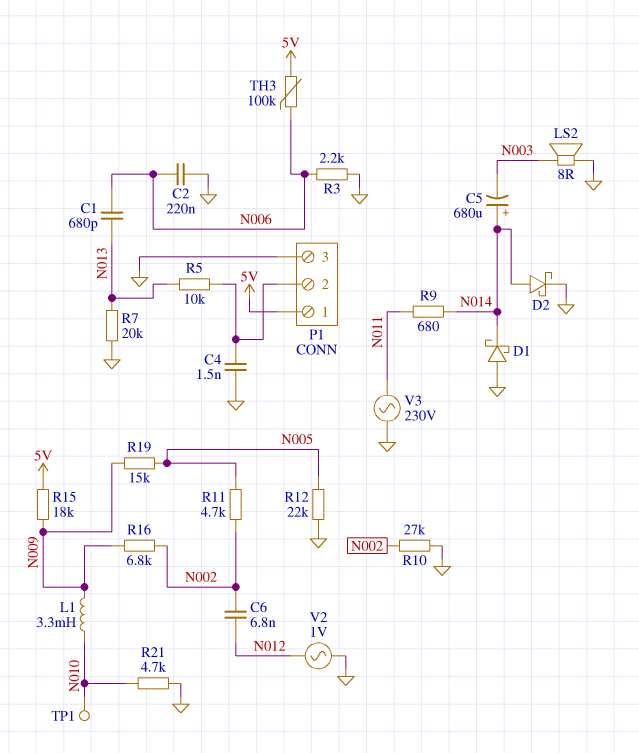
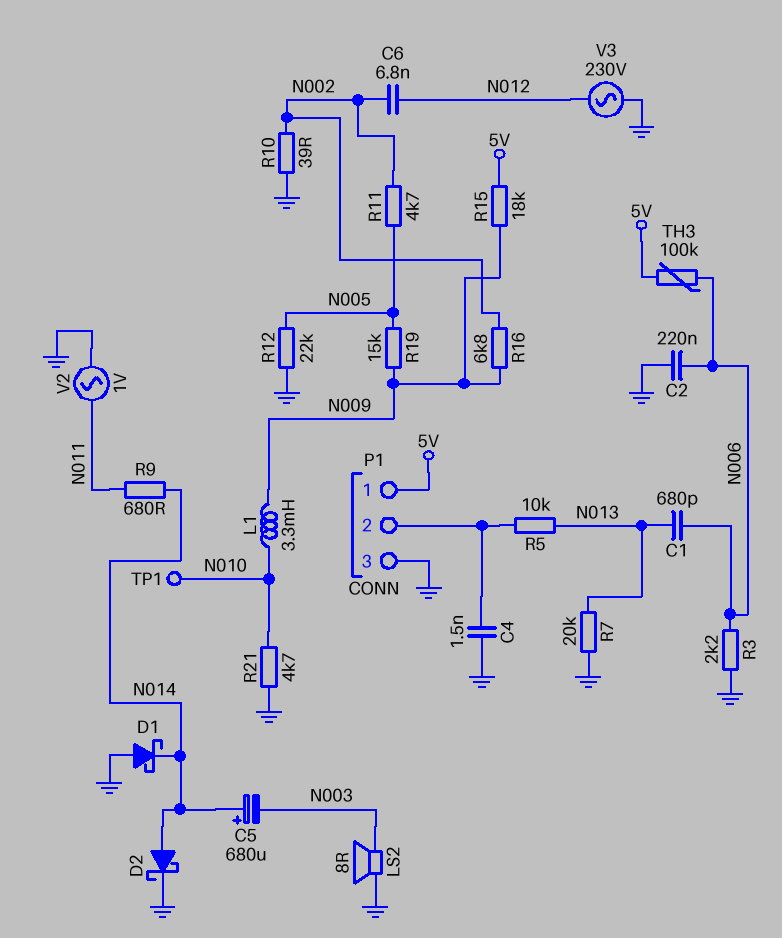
R10: 27k (GND, N002) -> 39 (GND, N002)
V2: AC 1V (GND, N012) -> AC 1V (GND, N011)
V3: AC 230V (GND, N011) -> AC 230V (GND, N012)

